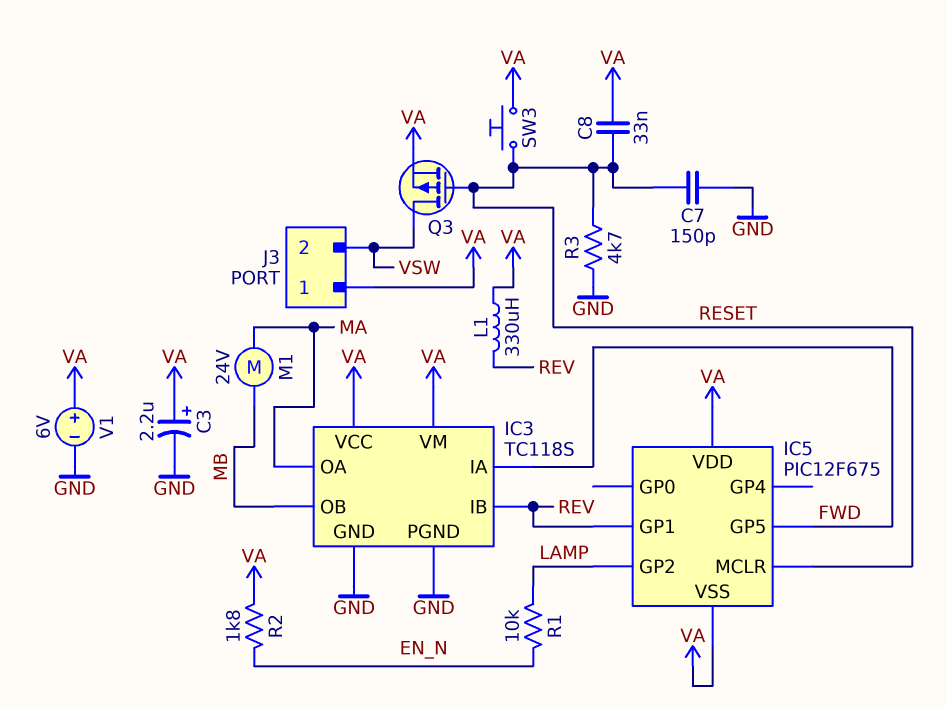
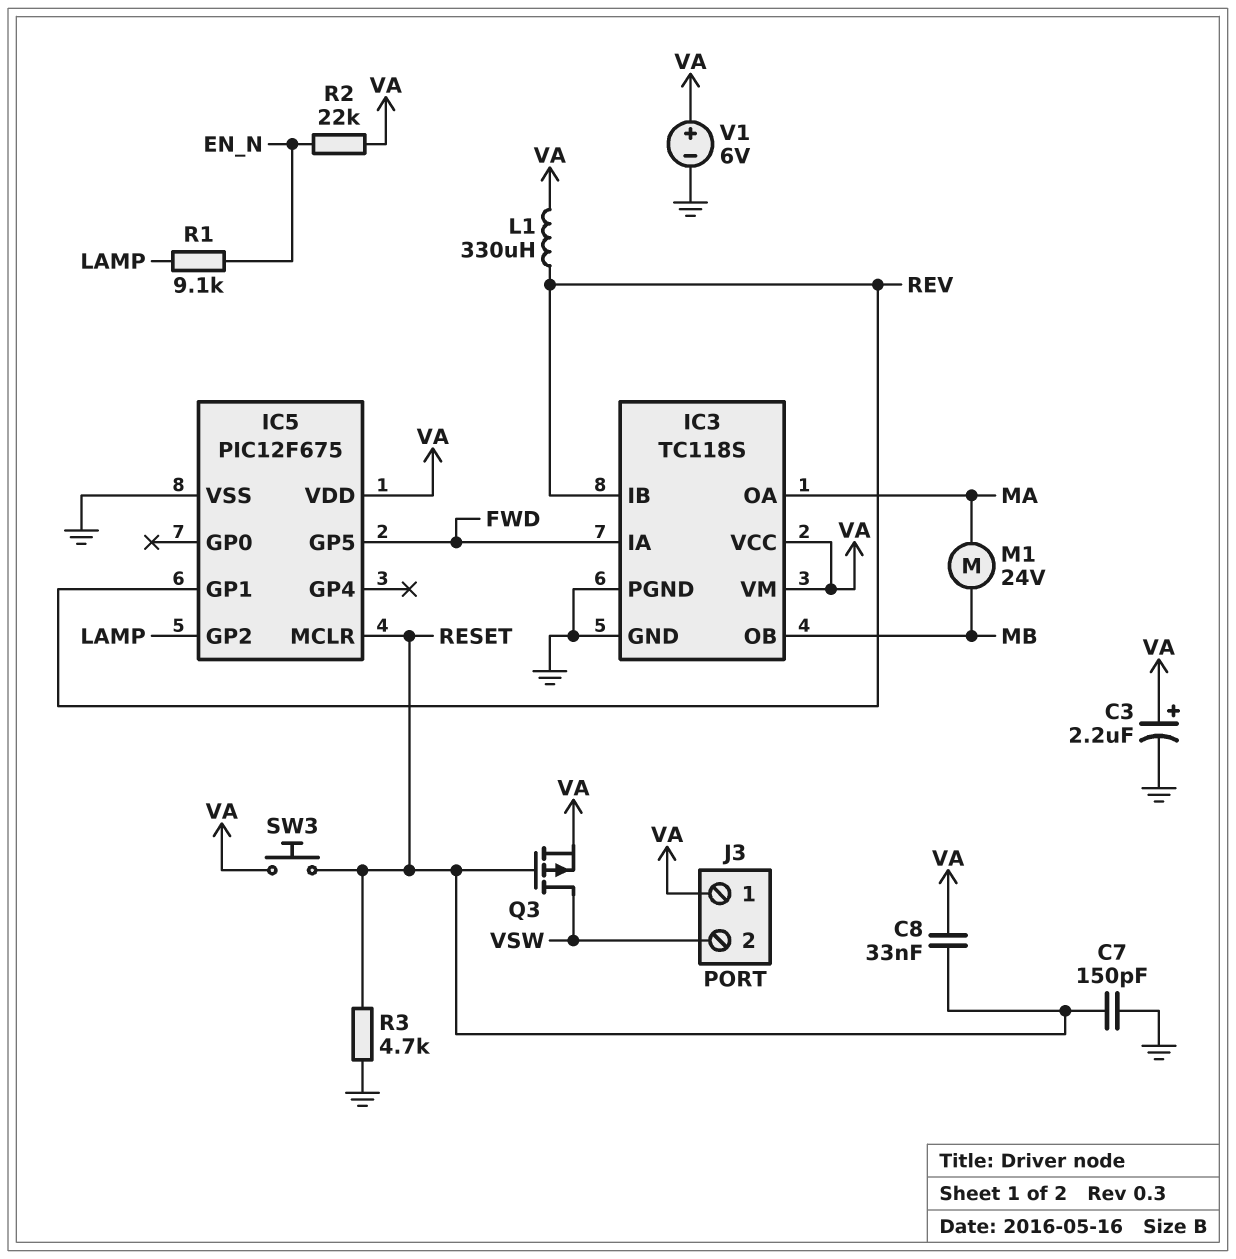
IC5 pin VSS: VA -> GND
R1: 10k (EN_N, LAMP) -> 9.1k (EN_N, LAMP)
R2: 1.8k (EN_N, VA) -> 22k (EN_N, VA)

